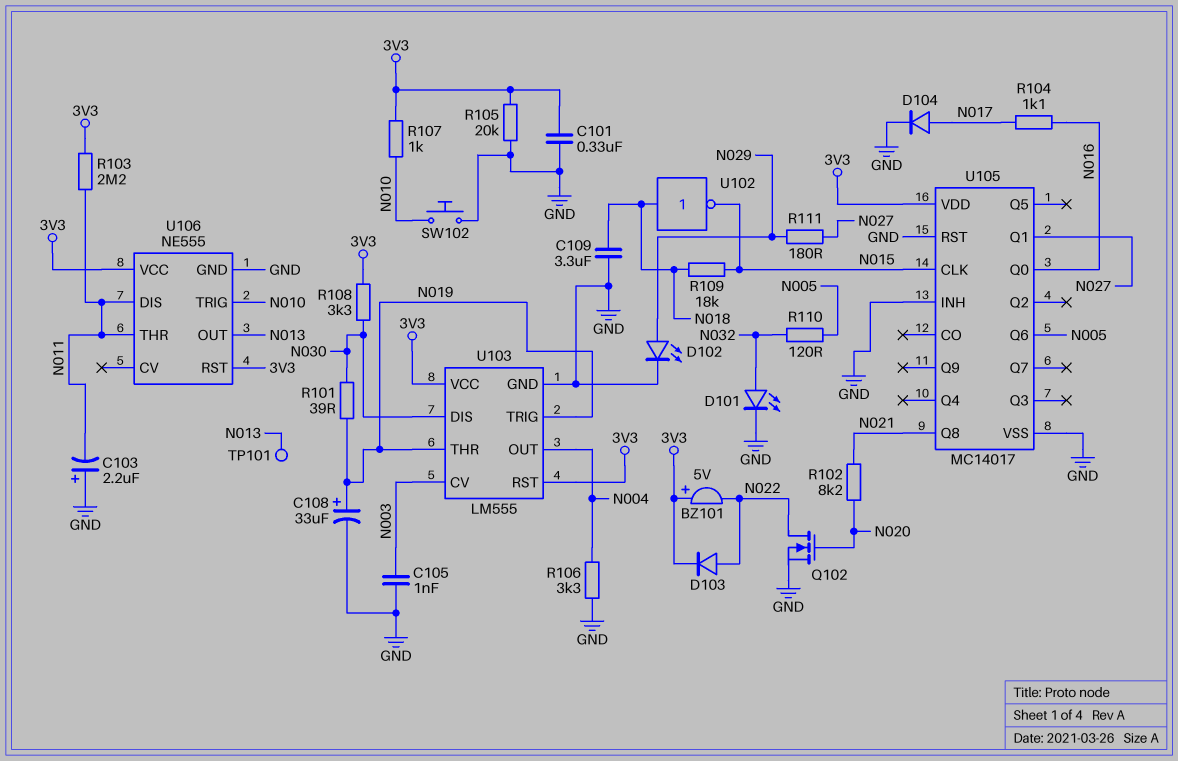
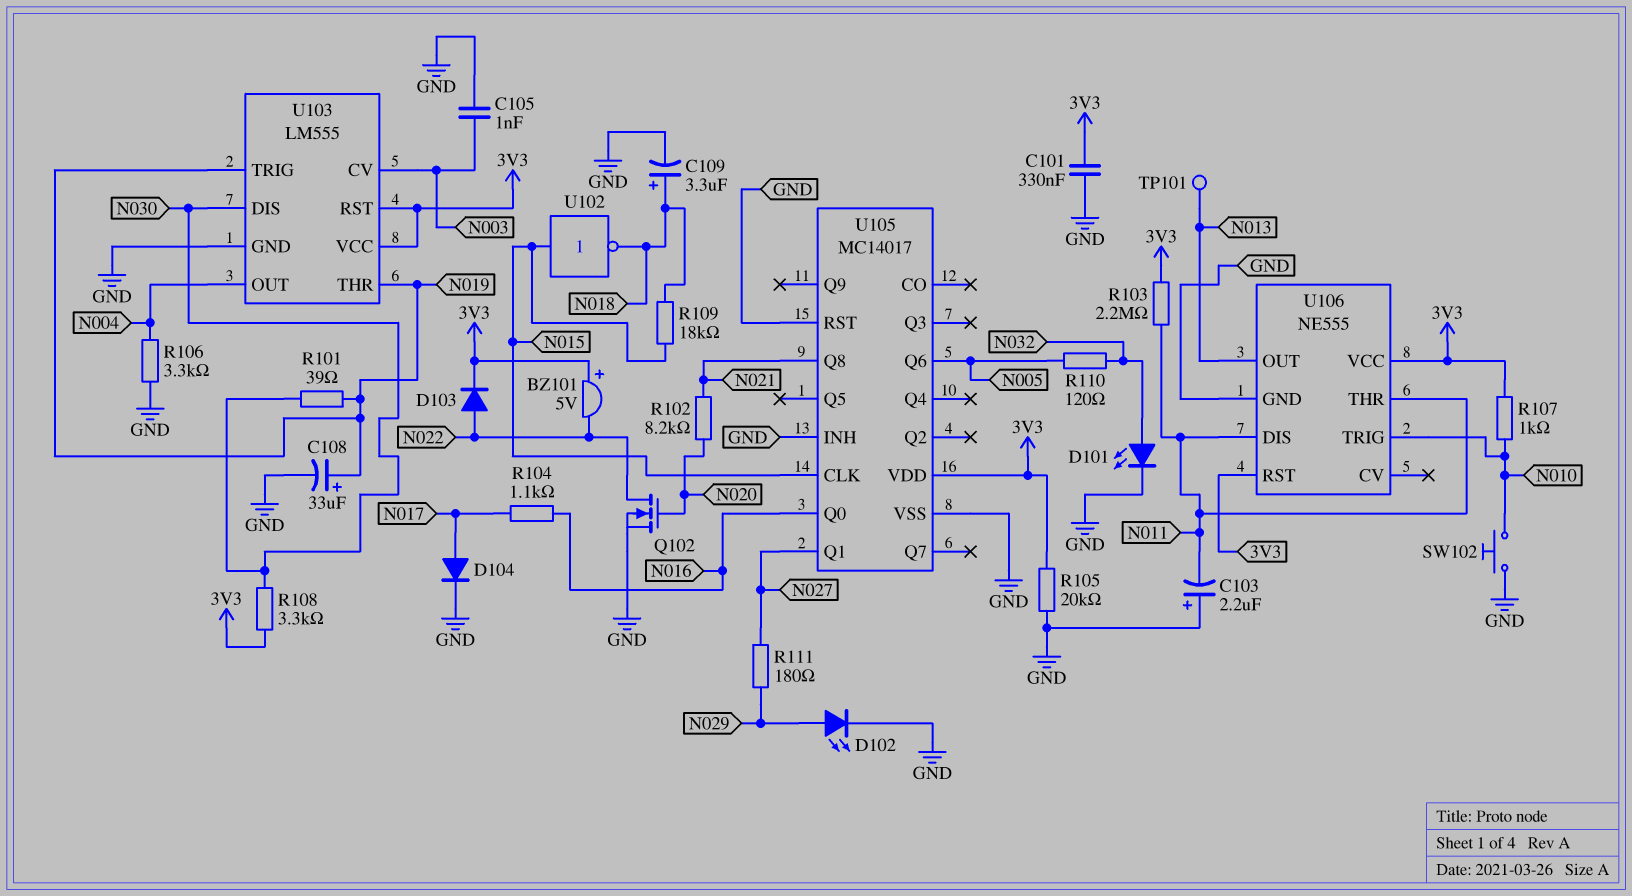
C109: 3.3uF (GND, N018) -> 3.3uF (plus N018, minus GND)
U102: NOT (in N018, out N015) -> NOT (in N015, out N018)

